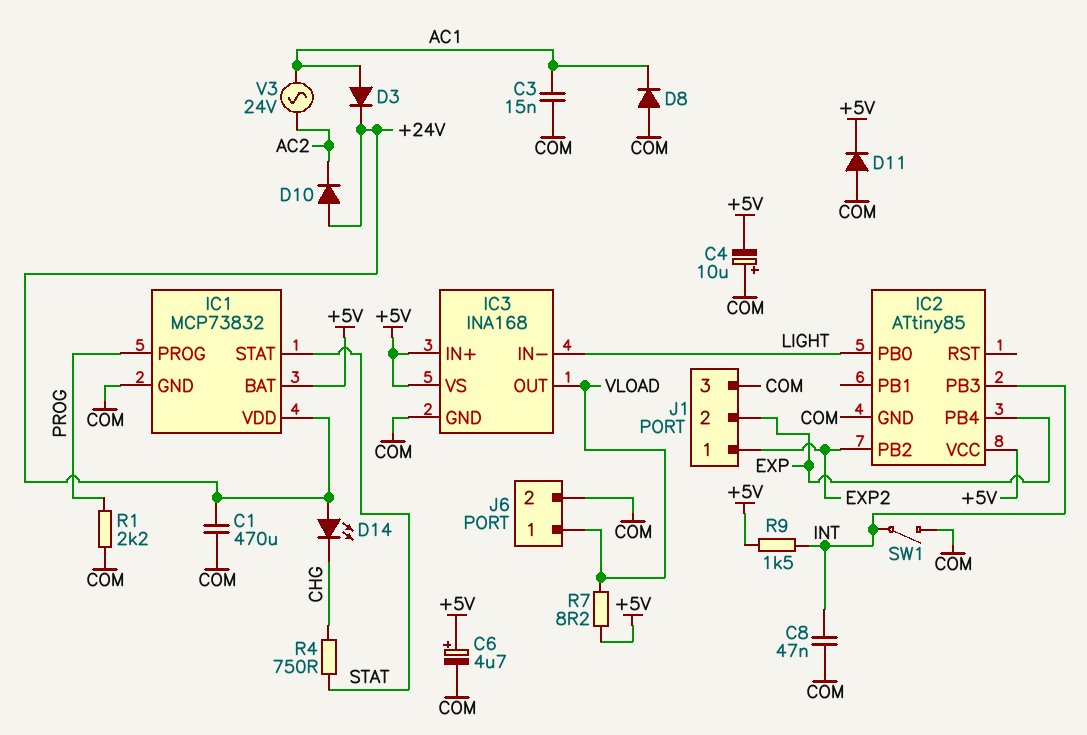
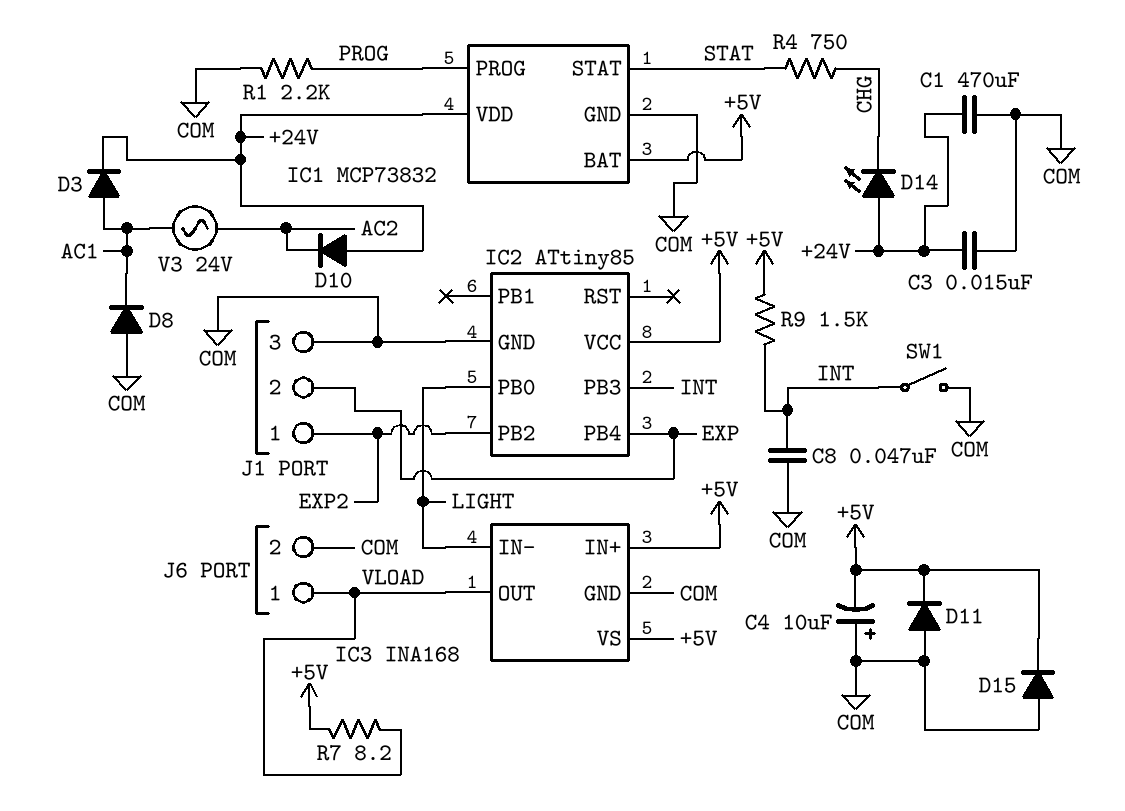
C3: 15nF (AC1, COM) -> 15nF (+24V, COM)
C6: 4.7uF (plus +5V, minus COM) -> none
D15: none -> diode (A COM, K +5V)

